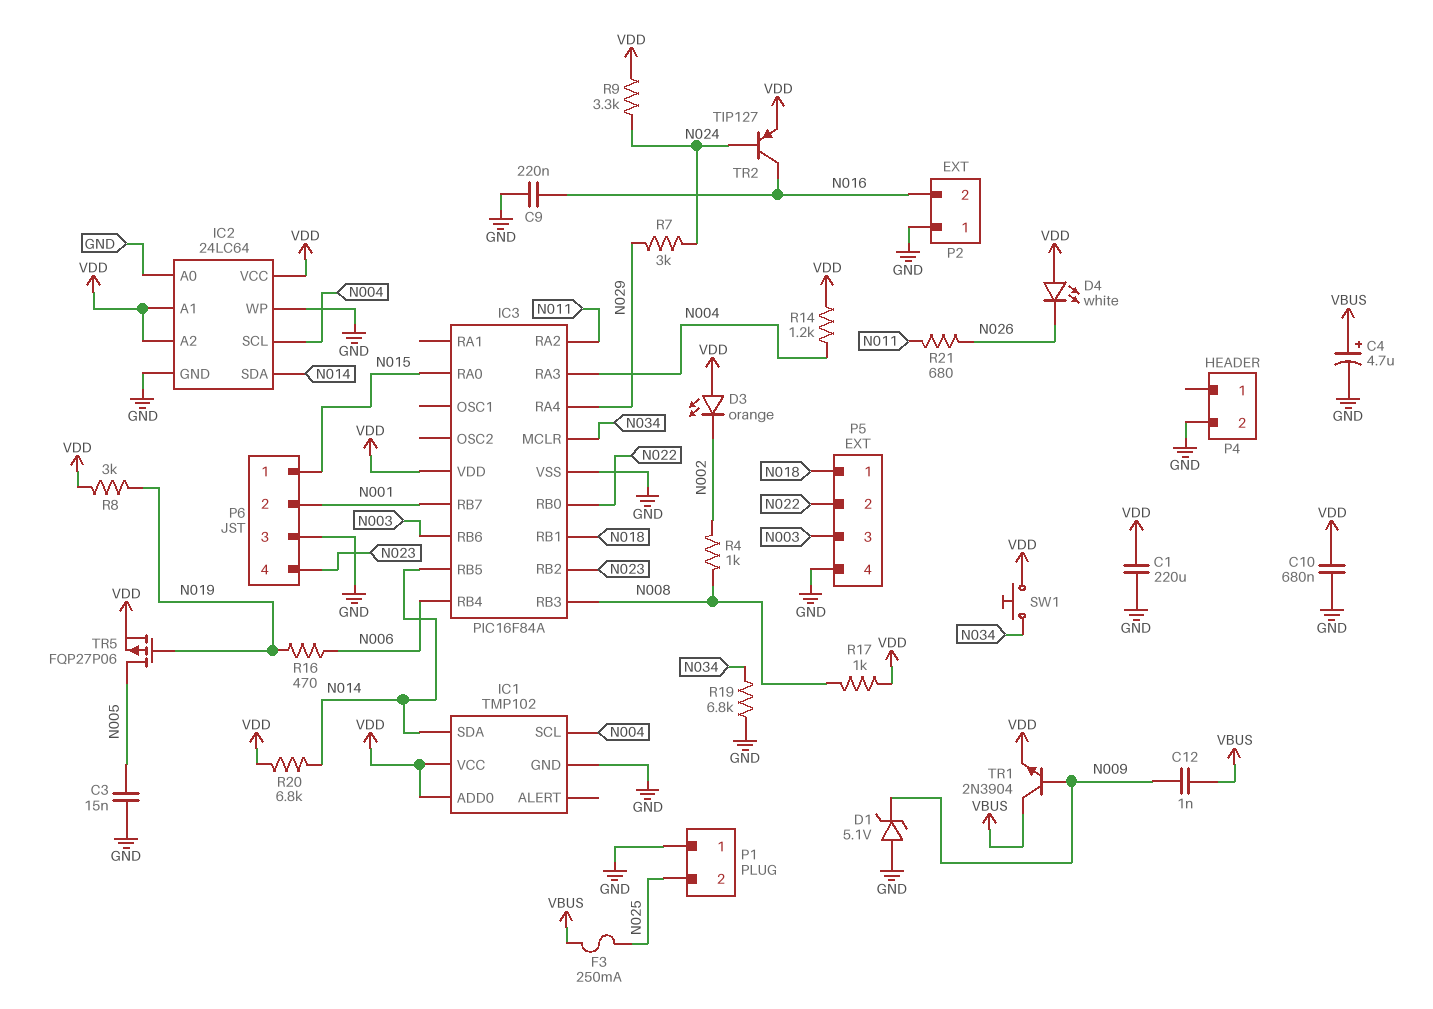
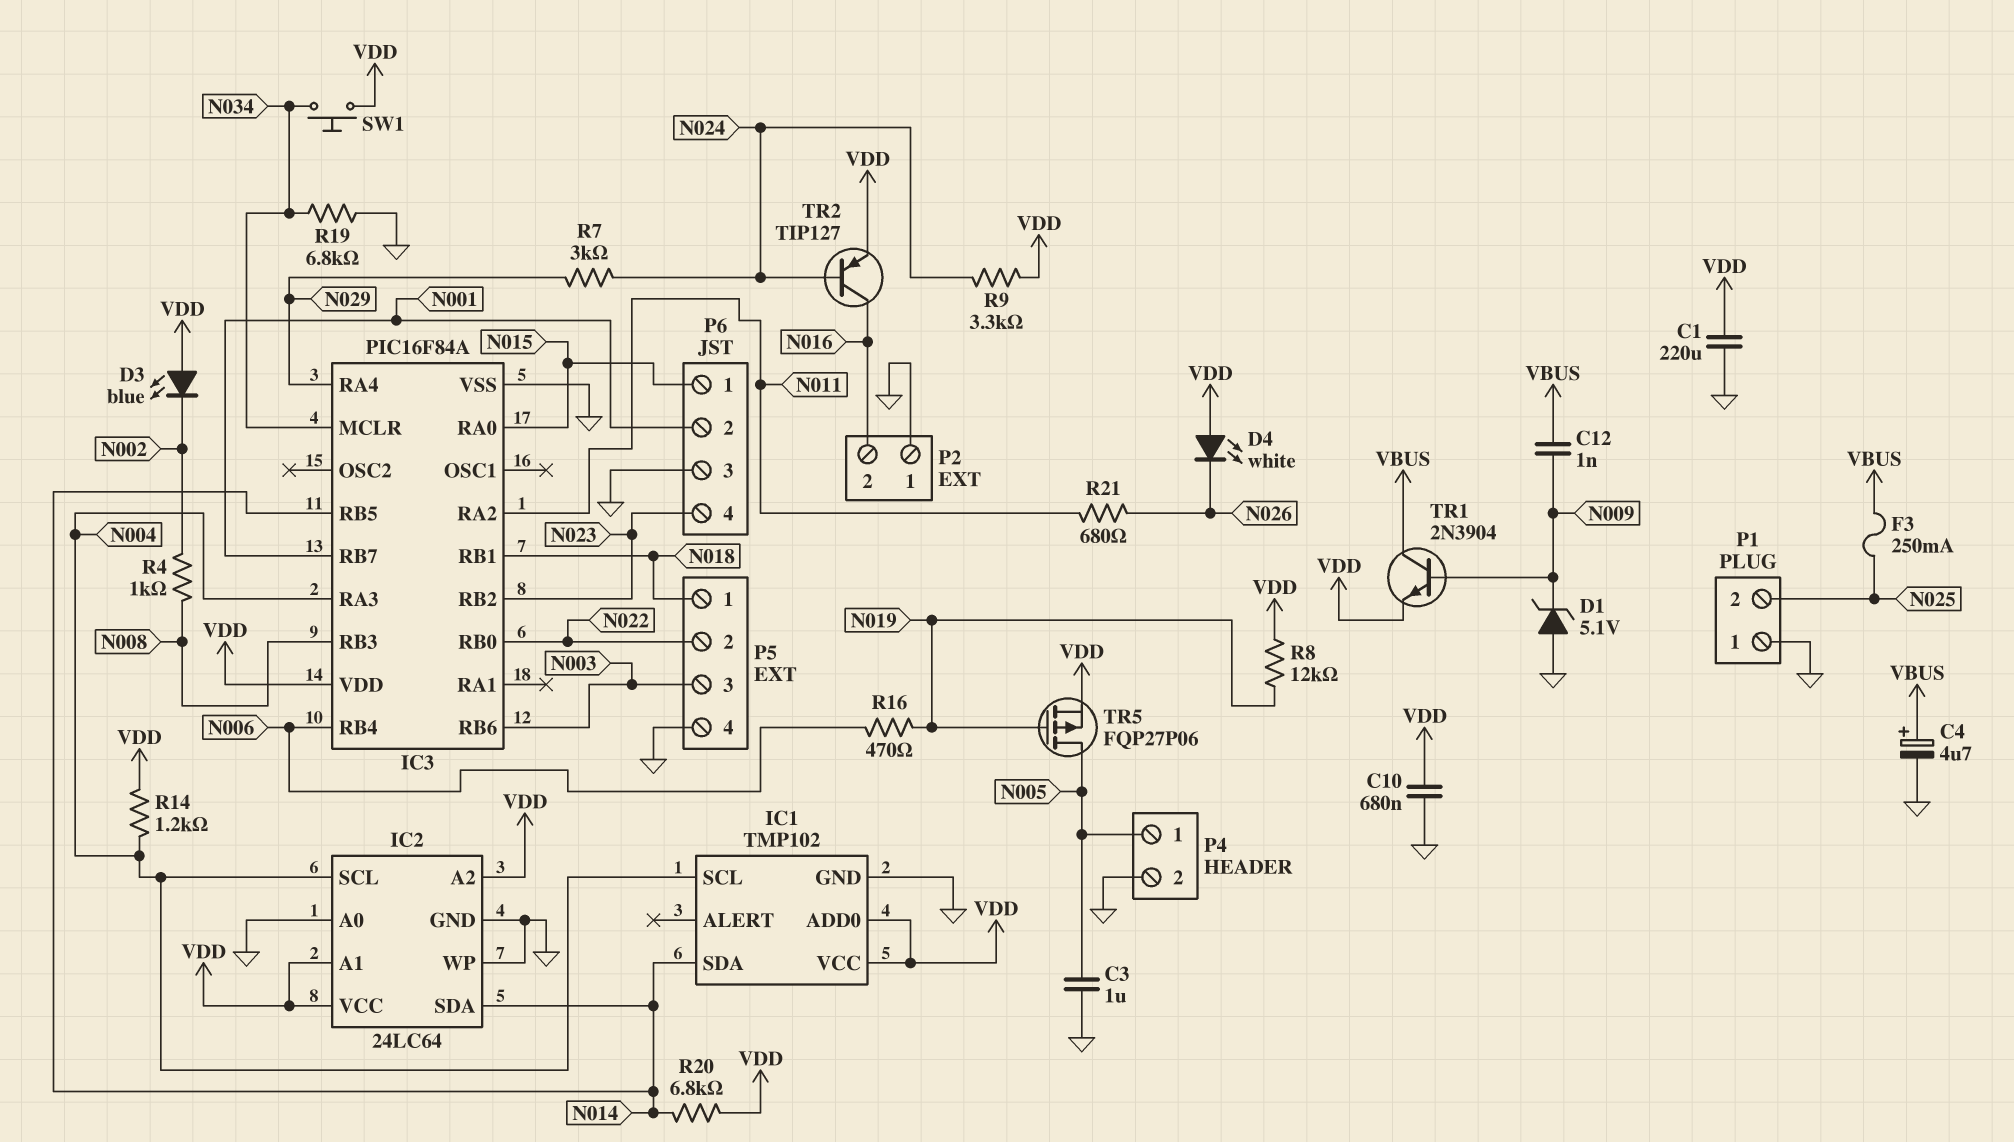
C3: 15nF (GND, N005) -> 1uF (GND, N005)
C9: 220nF (GND, N016) -> none
D3: LED orange (A VDD, K N002) -> LED blue (A VDD, K N002)
P4 pin 1: none -> N005
R8: 3k (N019, VDD) -> 12k (N019, VDD)
R17: 1k (N008, VDD) -> none

